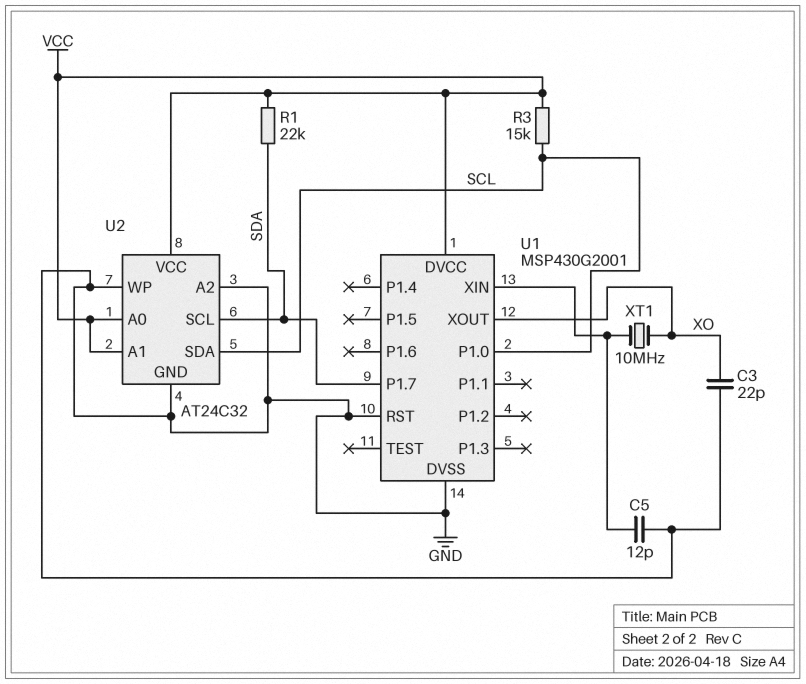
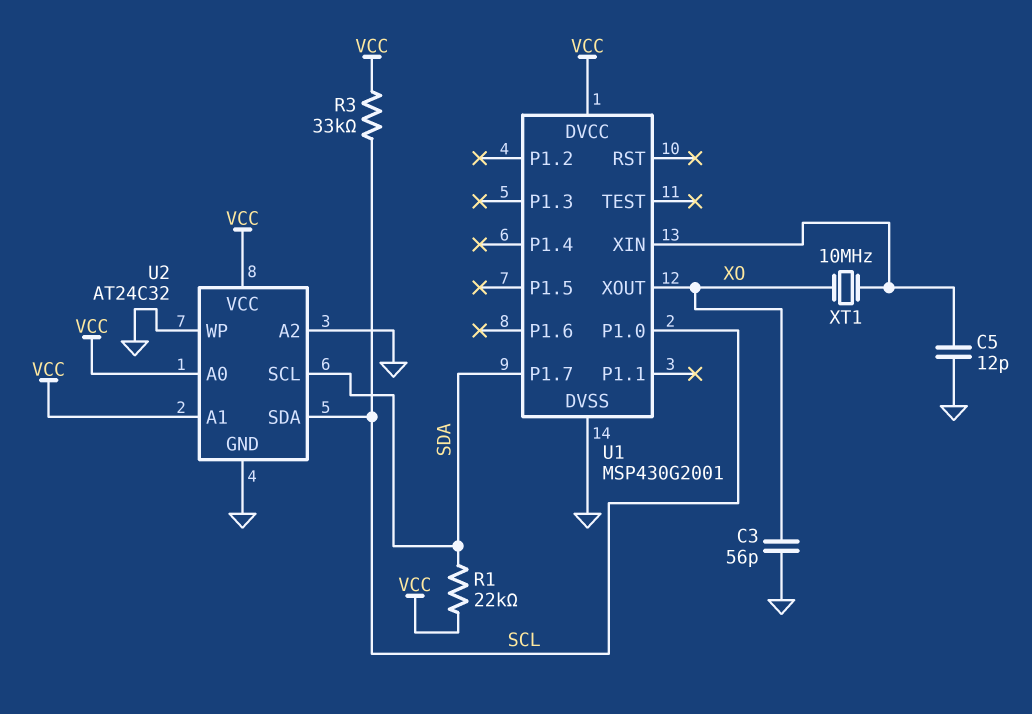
C3: 22pF (GND, XO) -> 56pF (GND, XO)
R3: 15k (SCL, VCC) -> 33k (SCL, VCC)
U1 pin RST: GND -> none

